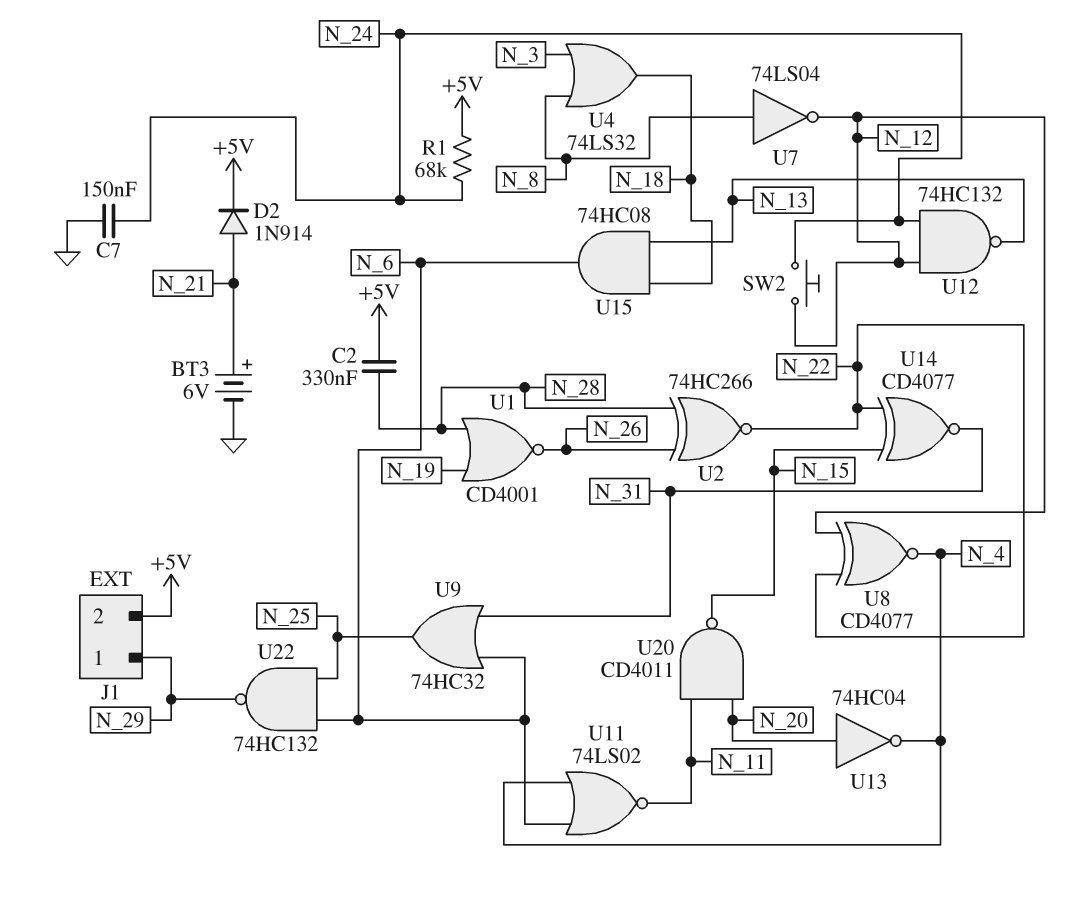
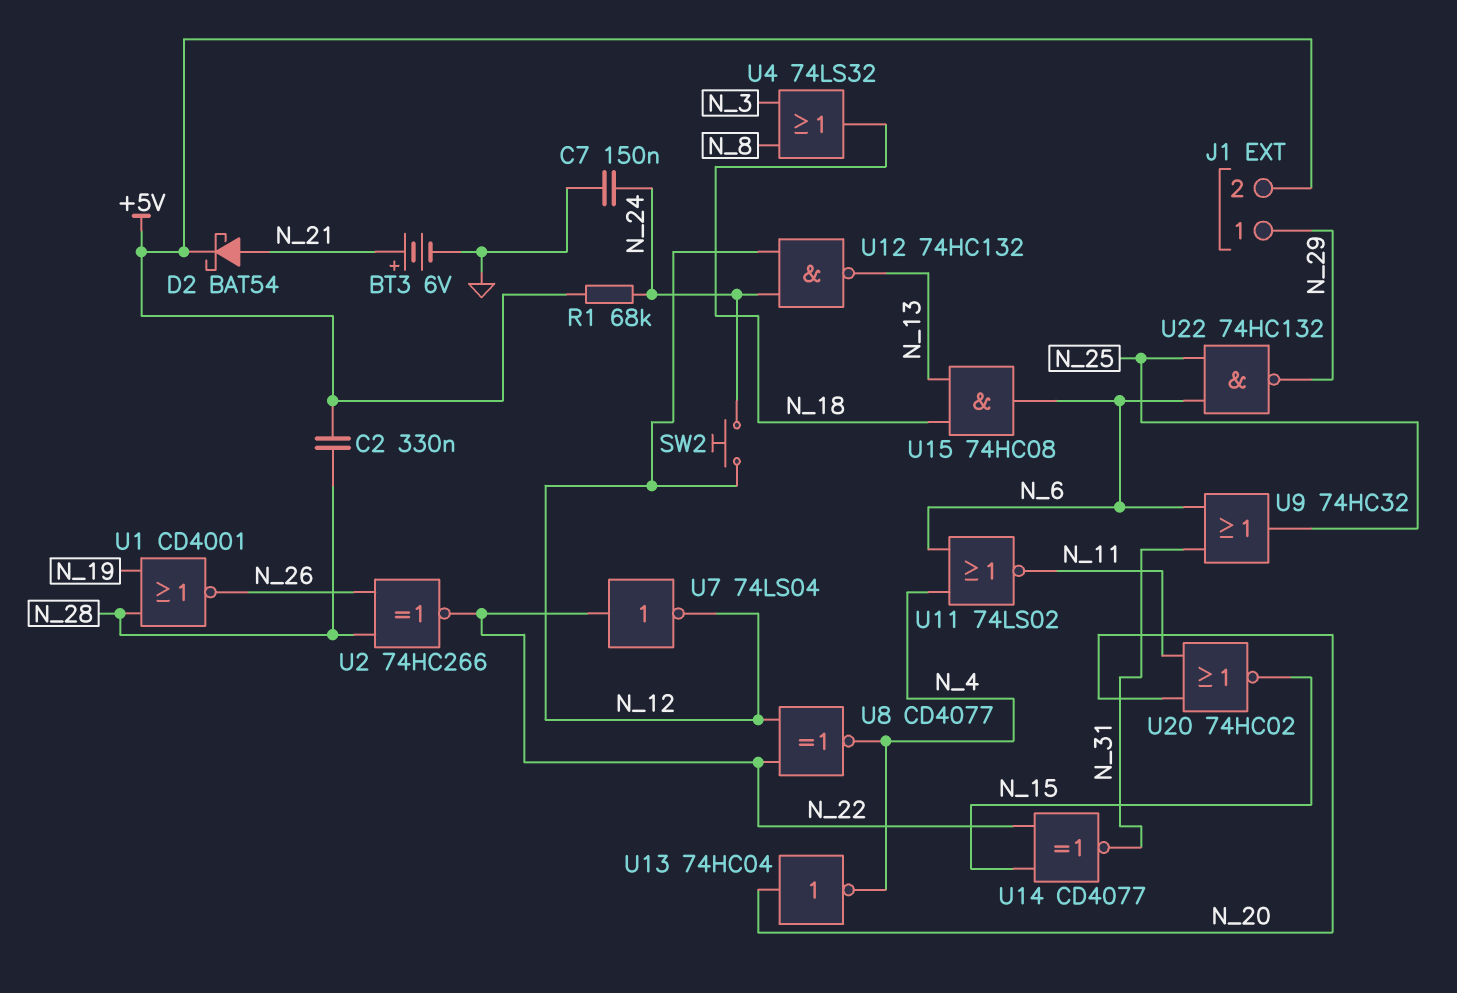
D2: diode 1N914 (A N_21, K +5V) -> schottky BAT54 (A N_21, K +5V)
U7: NOT 74LS04 (in N_8, out N_12) -> NOT 74LS04 (in N_22, out N_12)
U20: NAND CD4011 (in N_11, in N_20, out N_15) -> NOR 74HC02 (in N_11, in N_20, out N_15)

